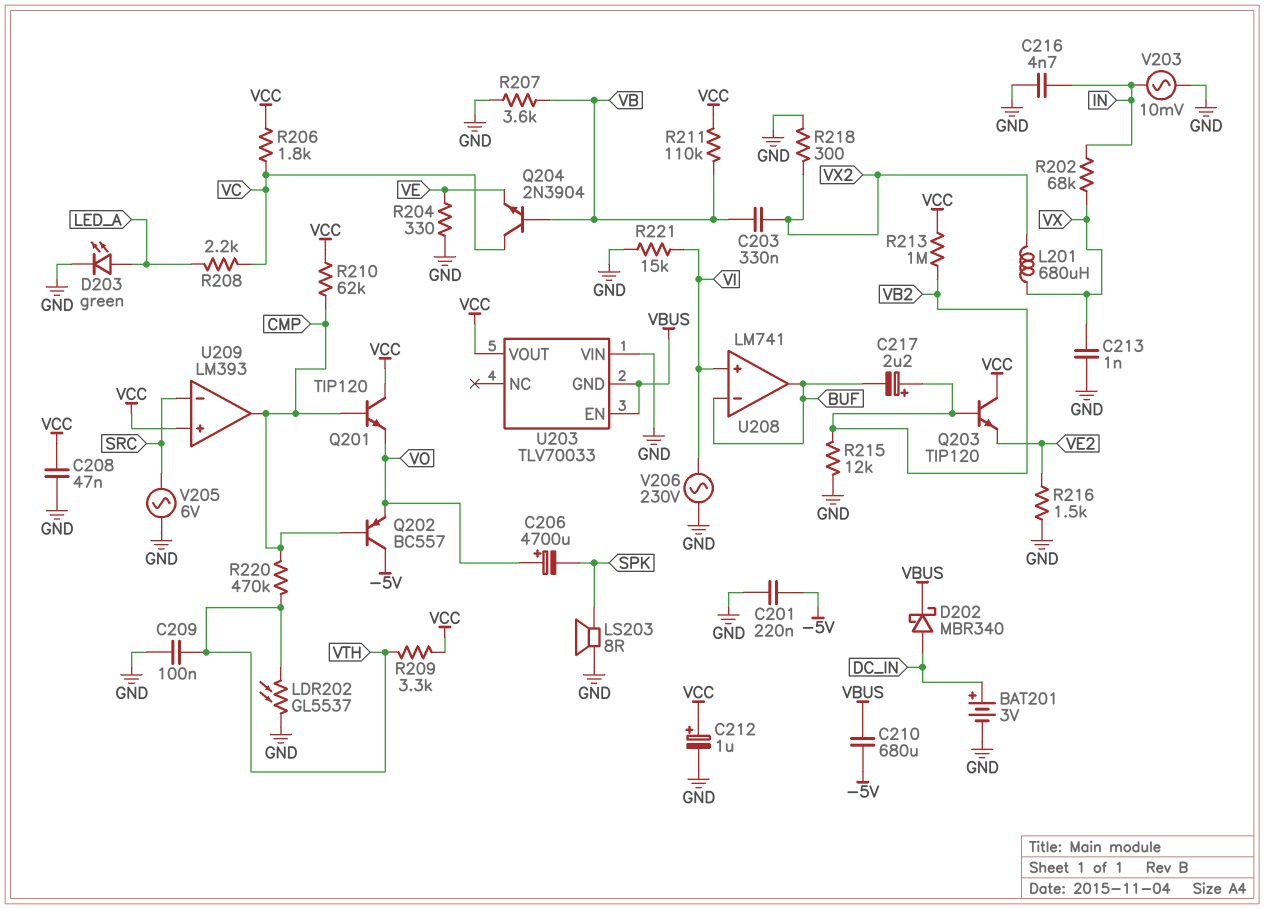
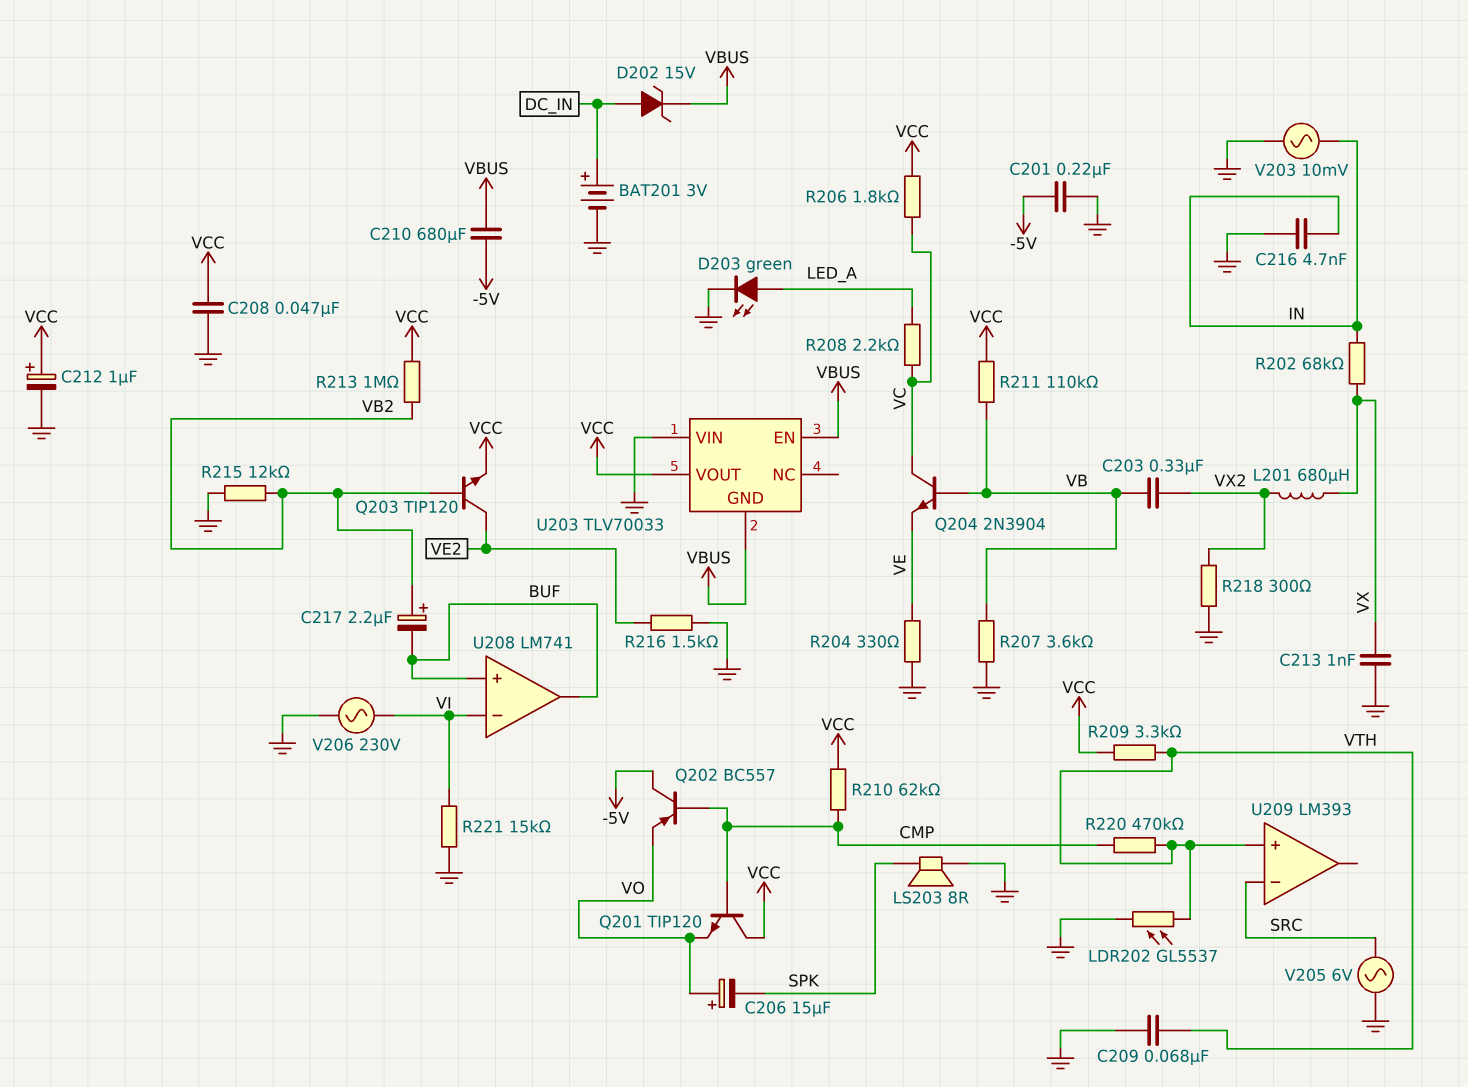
C206: 4700uF (plus VO, minus SPK) -> 15uF (plus VO, minus SPK)
C209: 100nF (GND, VTH) -> 68nF (GND, VTH)
D202: schottky MBR340 (A DC_IN, K VBUS) -> zener 15V (A DC_IN, K VBUS)
Q203: NPN TIP120 (B VB2, C VCC, E VE2) -> NPN TIP120 (B VB2, C VE2, E VCC)
U208 pin in+: VI -> BUF
U208 pin in-: BUF -> VI
U209 pin in+: VCC -> VTH
U209 pin out: CMP -> none

